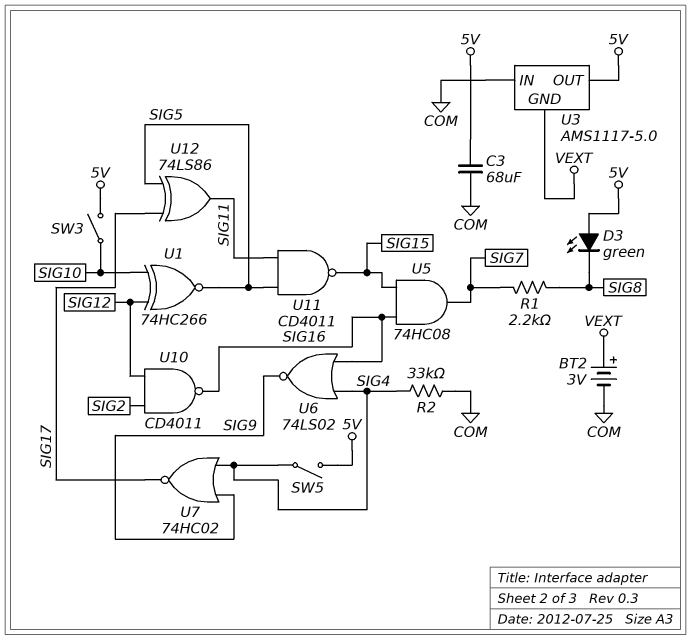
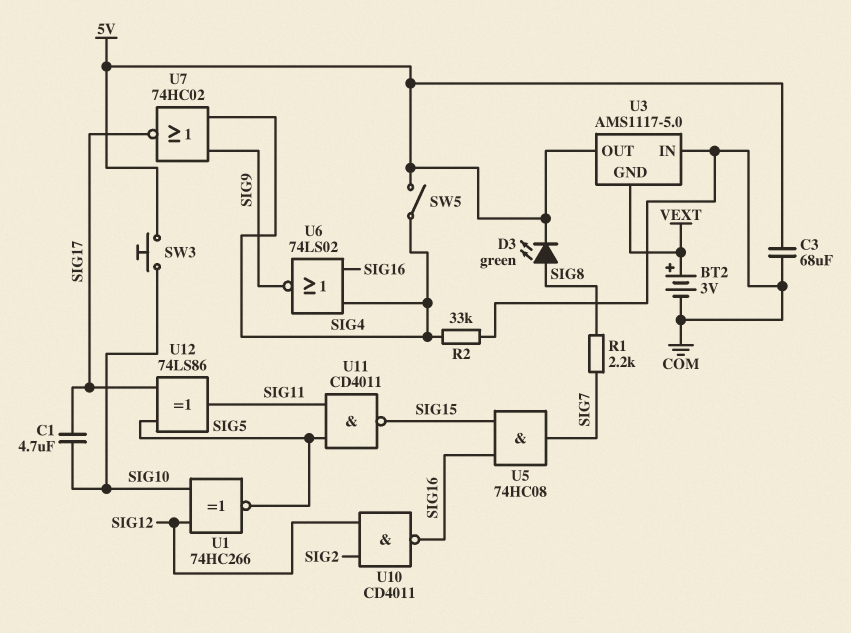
C1: none -> 4.7uF (SIG10, SIG17)
D3: LED green (A 5V, K SIG8) -> LED green (A SIG8, K 5V)
SW3: switch (5V, SIG10) -> button (5V, SIG10)

